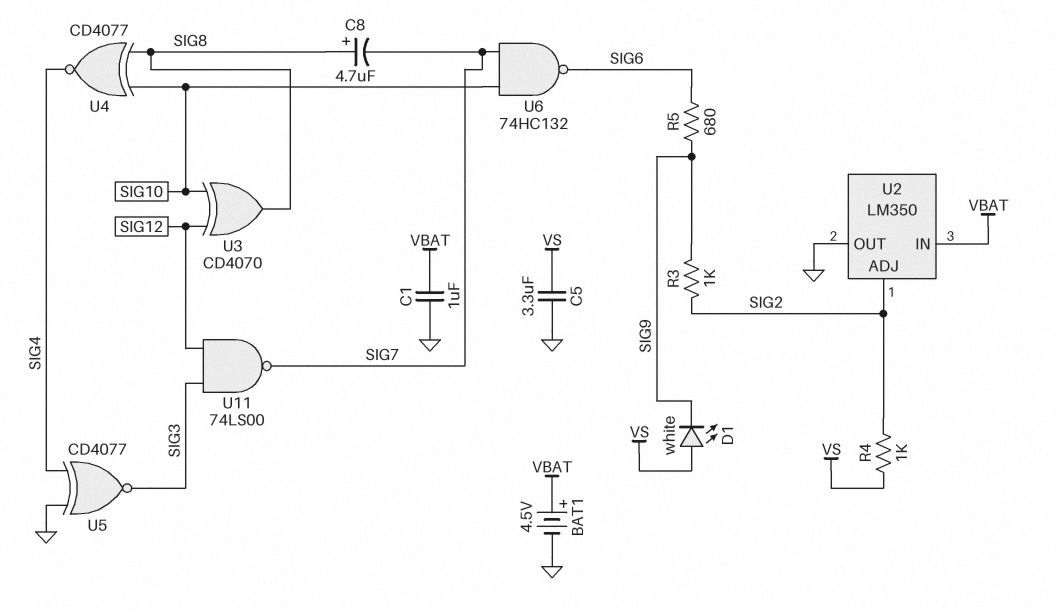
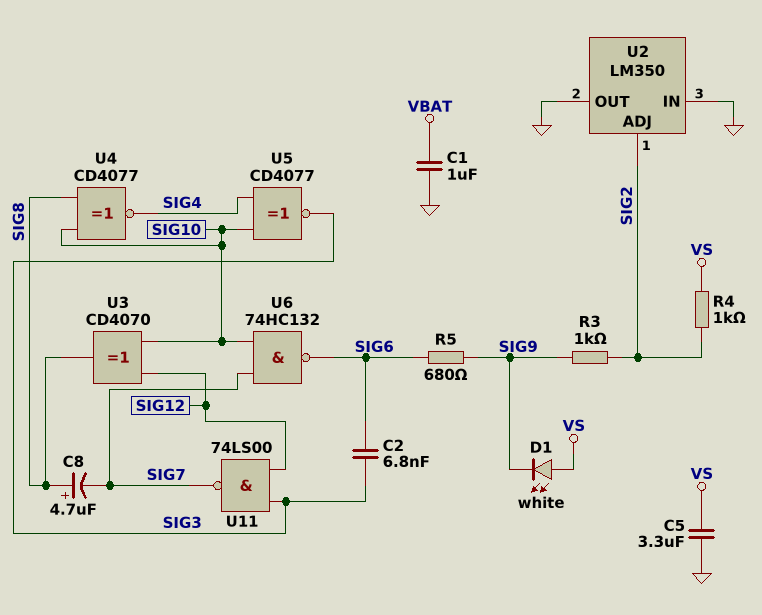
BAT1: 4.5V (plus VBAT, minus GND) -> none
C2: none -> 6.8nF (SIG3, SIG6)
U2 pin IN: VBAT -> GND
U5: XNOR CD4077 (in GND, in SIG4, out SIG3) -> XNOR CD4077 (in SIG4, in SIG10, out SIG3)

